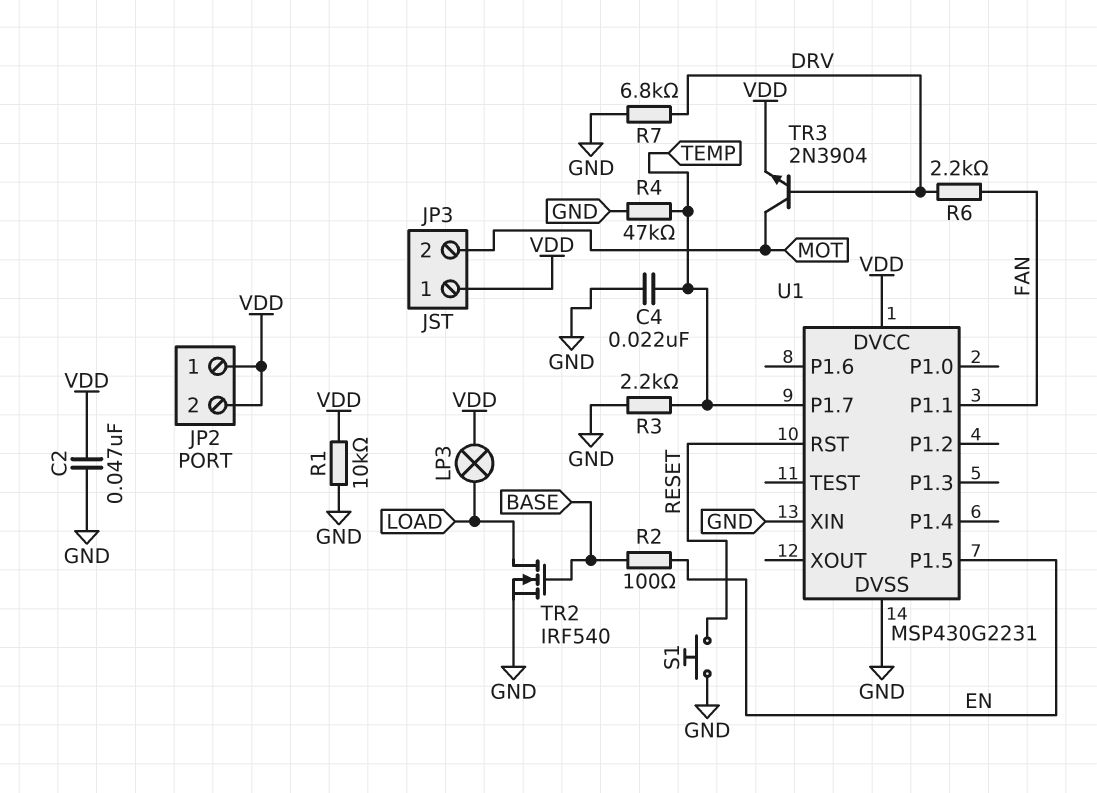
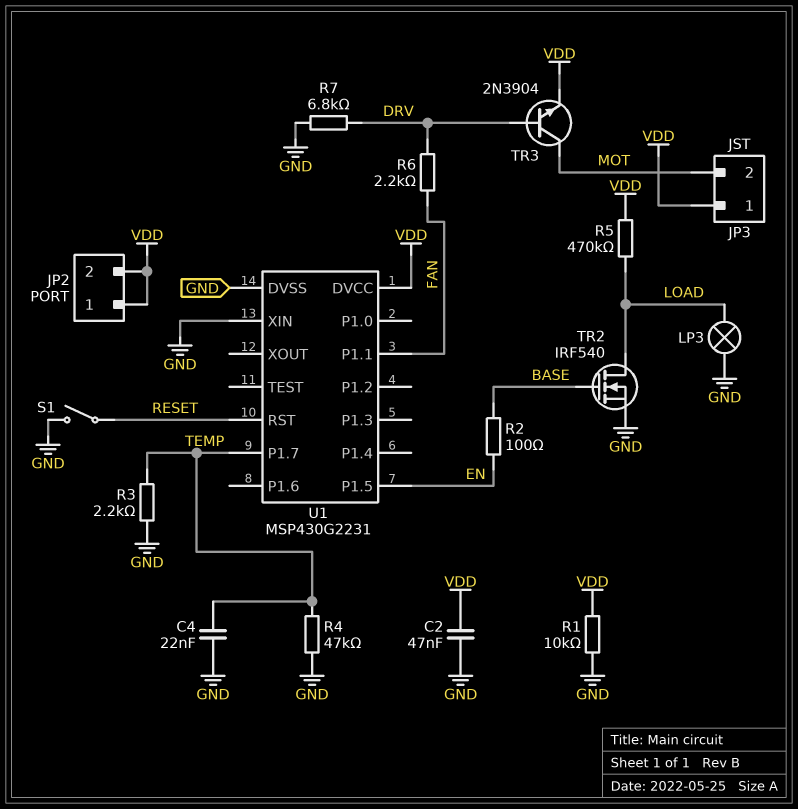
LP3: lamp (LOAD, VDD) -> lamp (GND, LOAD)
R5: none -> 470k (LOAD, VDD)
S1: button (GND, RESET) -> switch (GND, RESET)

